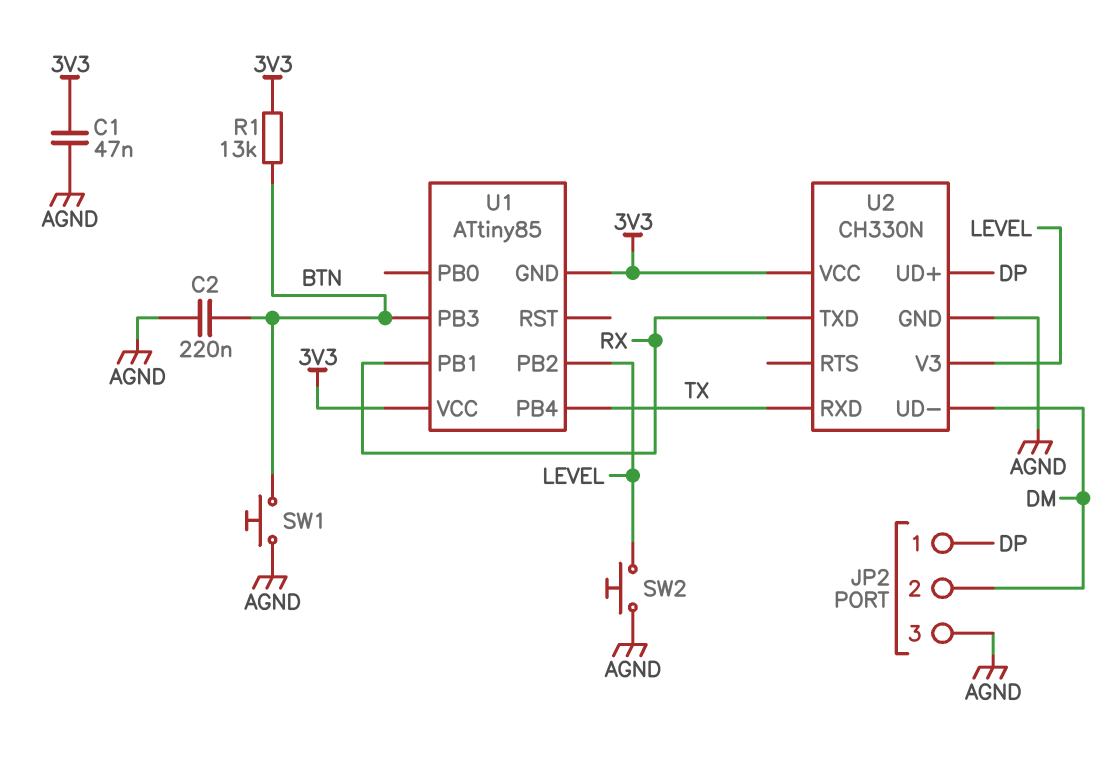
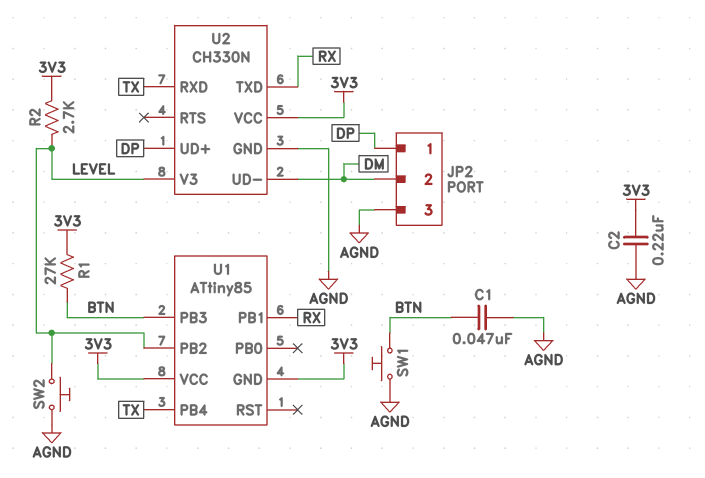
C1: 47nF (3V3, AGND) -> 47nF (AGND, BTN)
C2: 220nF (AGND, BTN) -> 220nF (3V3, AGND)
R1: 13k (3V3, BTN) -> 27k (3V3, BTN)
R2: none -> 2.7k (3V3, LEVEL)

